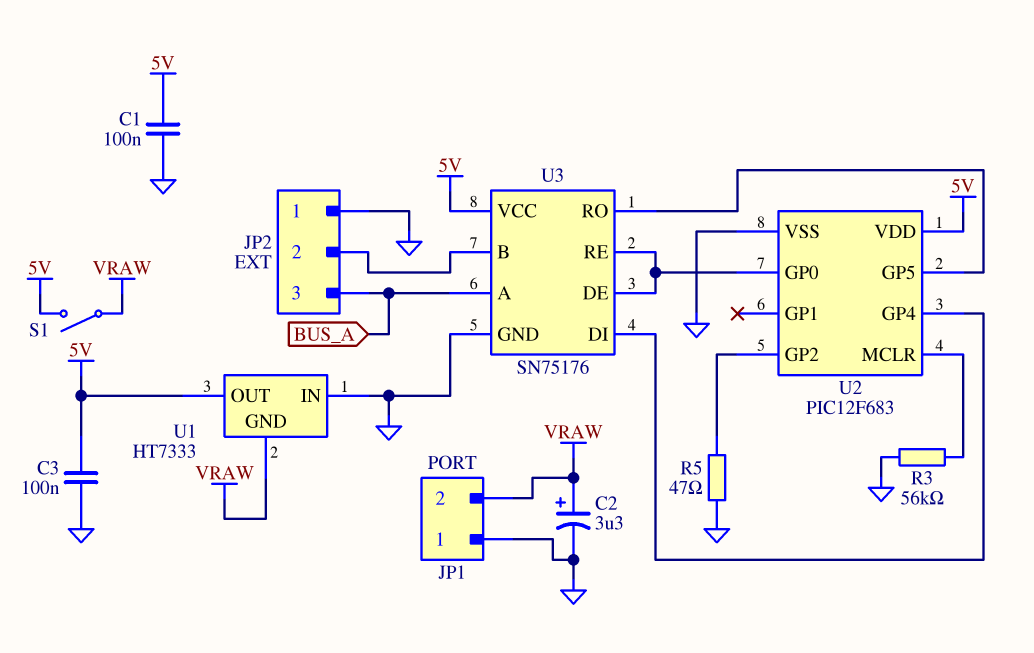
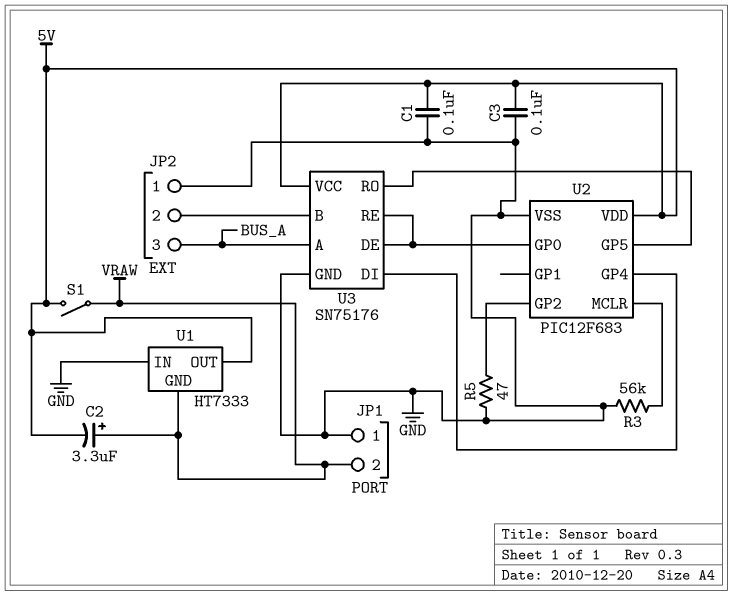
C2: 3.3uF (plus VRAW, minus GND) -> 3.3uF (plus VRAW, minus 5V)

